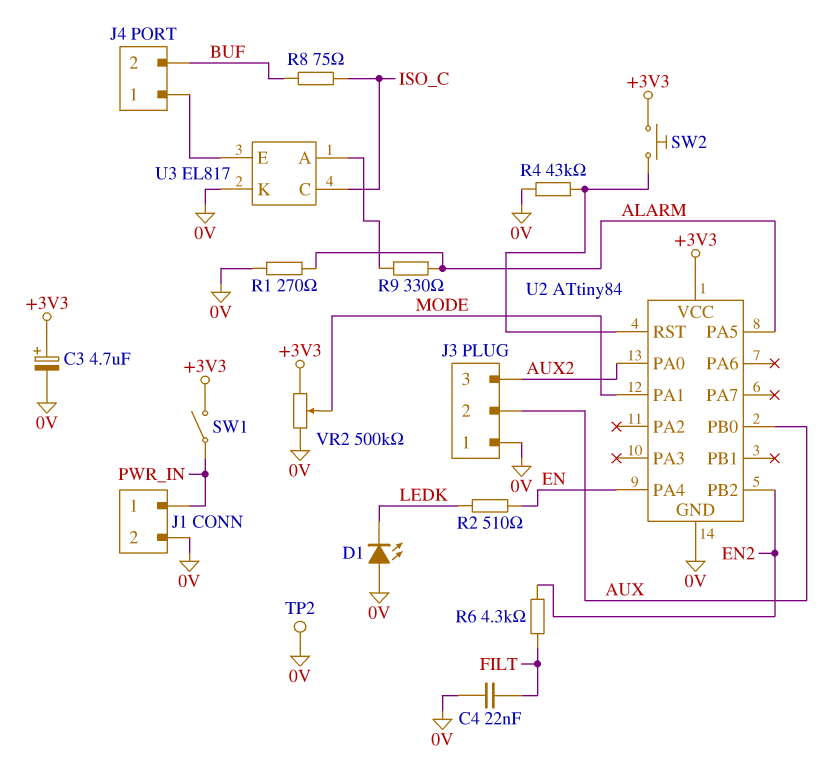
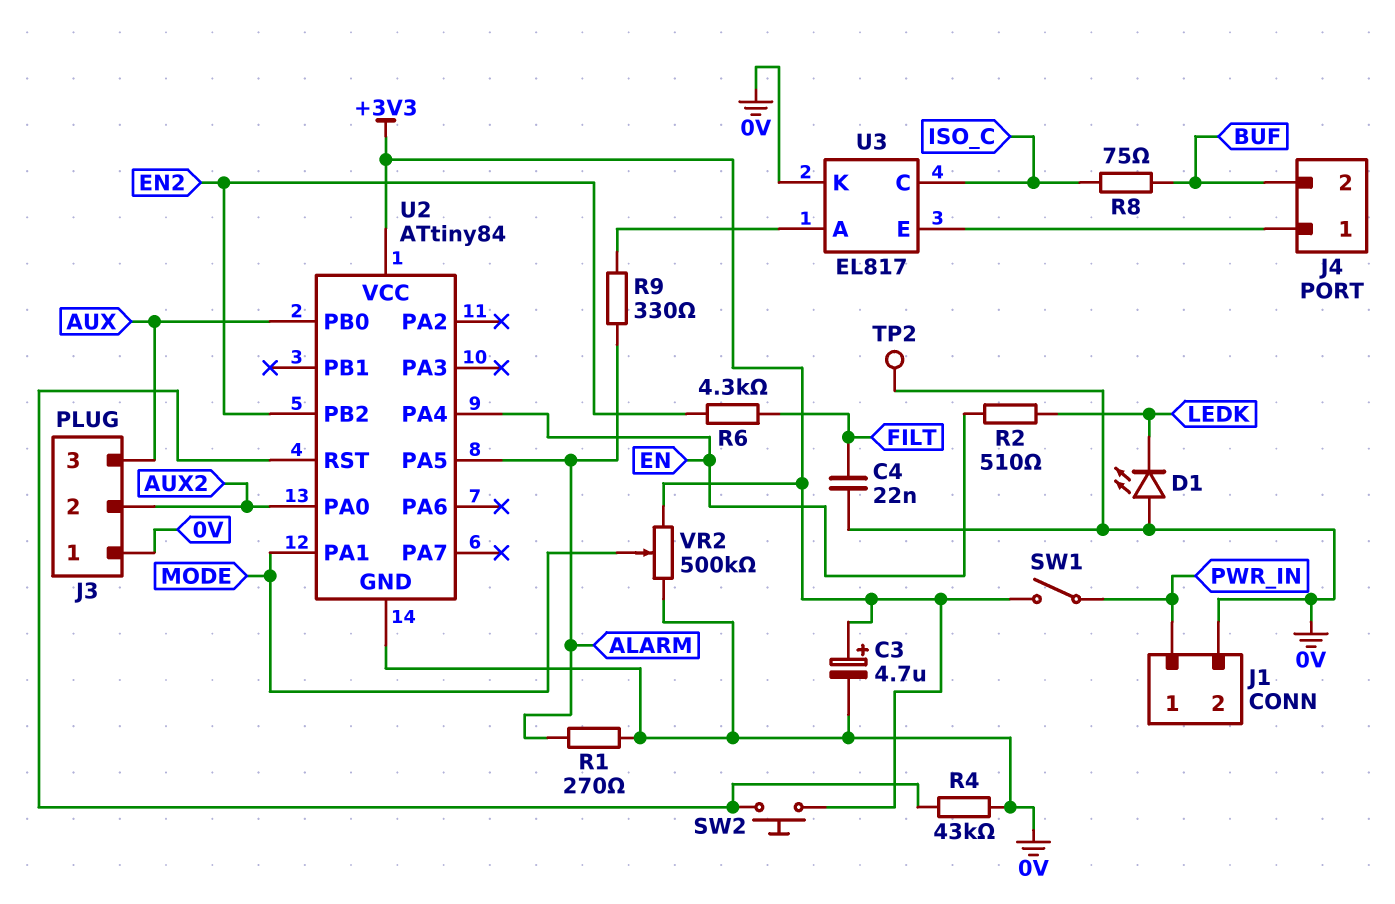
J3 pin 2: AUX -> AUX2
J3 pin 3: AUX2 -> AUX

